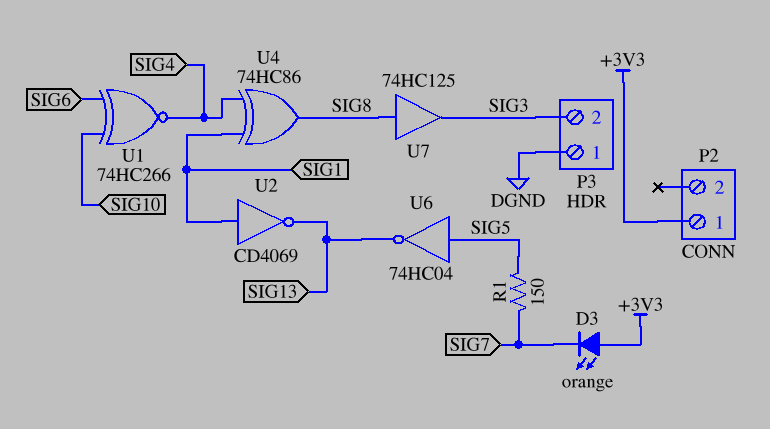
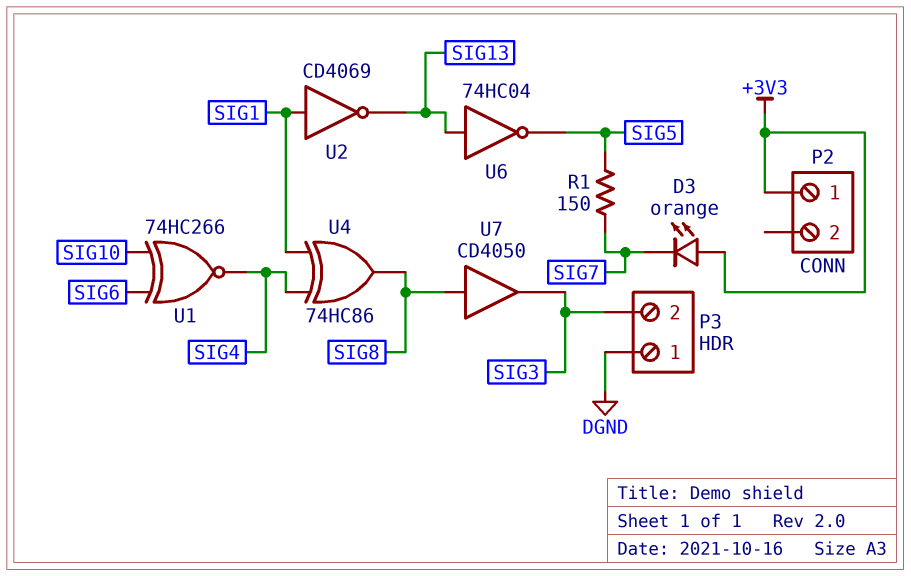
U6: NOT 74HC04 (in SIG5, out SIG13) -> NOT 74HC04 (in SIG13, out SIG5)
U7: buffer 74HC125 (in SIG8, out SIG3) -> buffer CD4050 (in SIG8, out SIG3)

